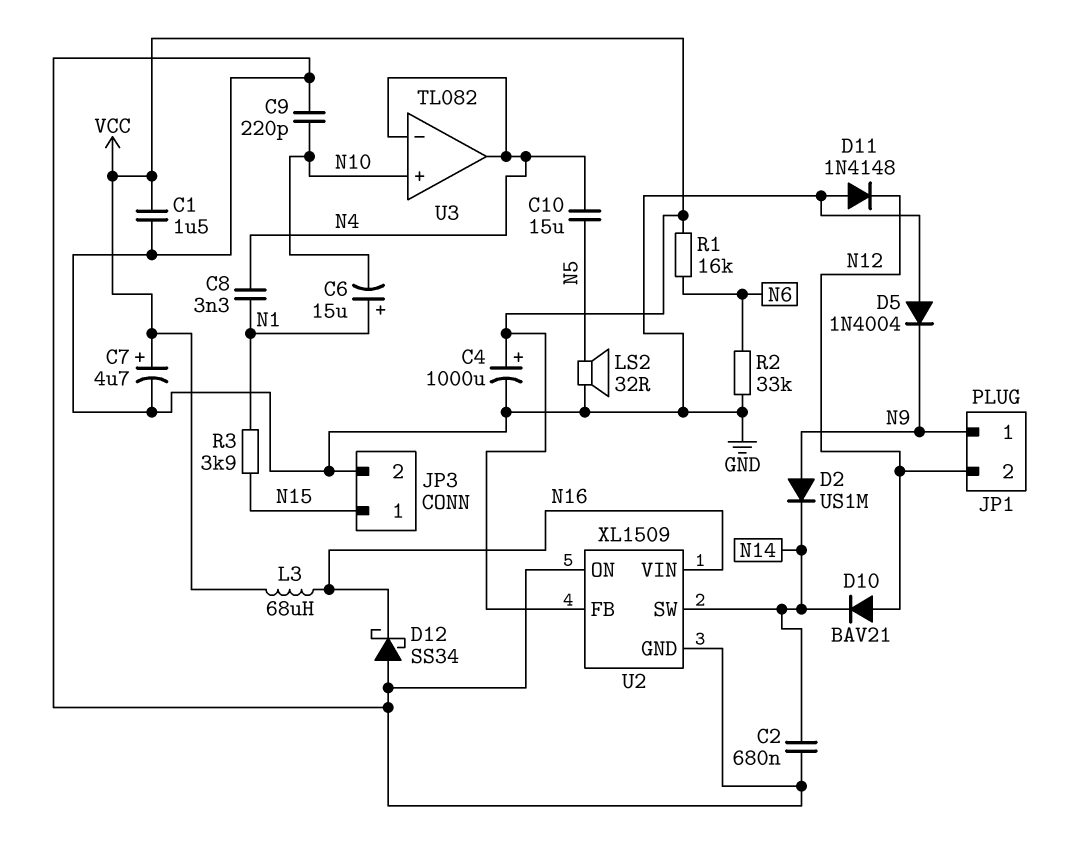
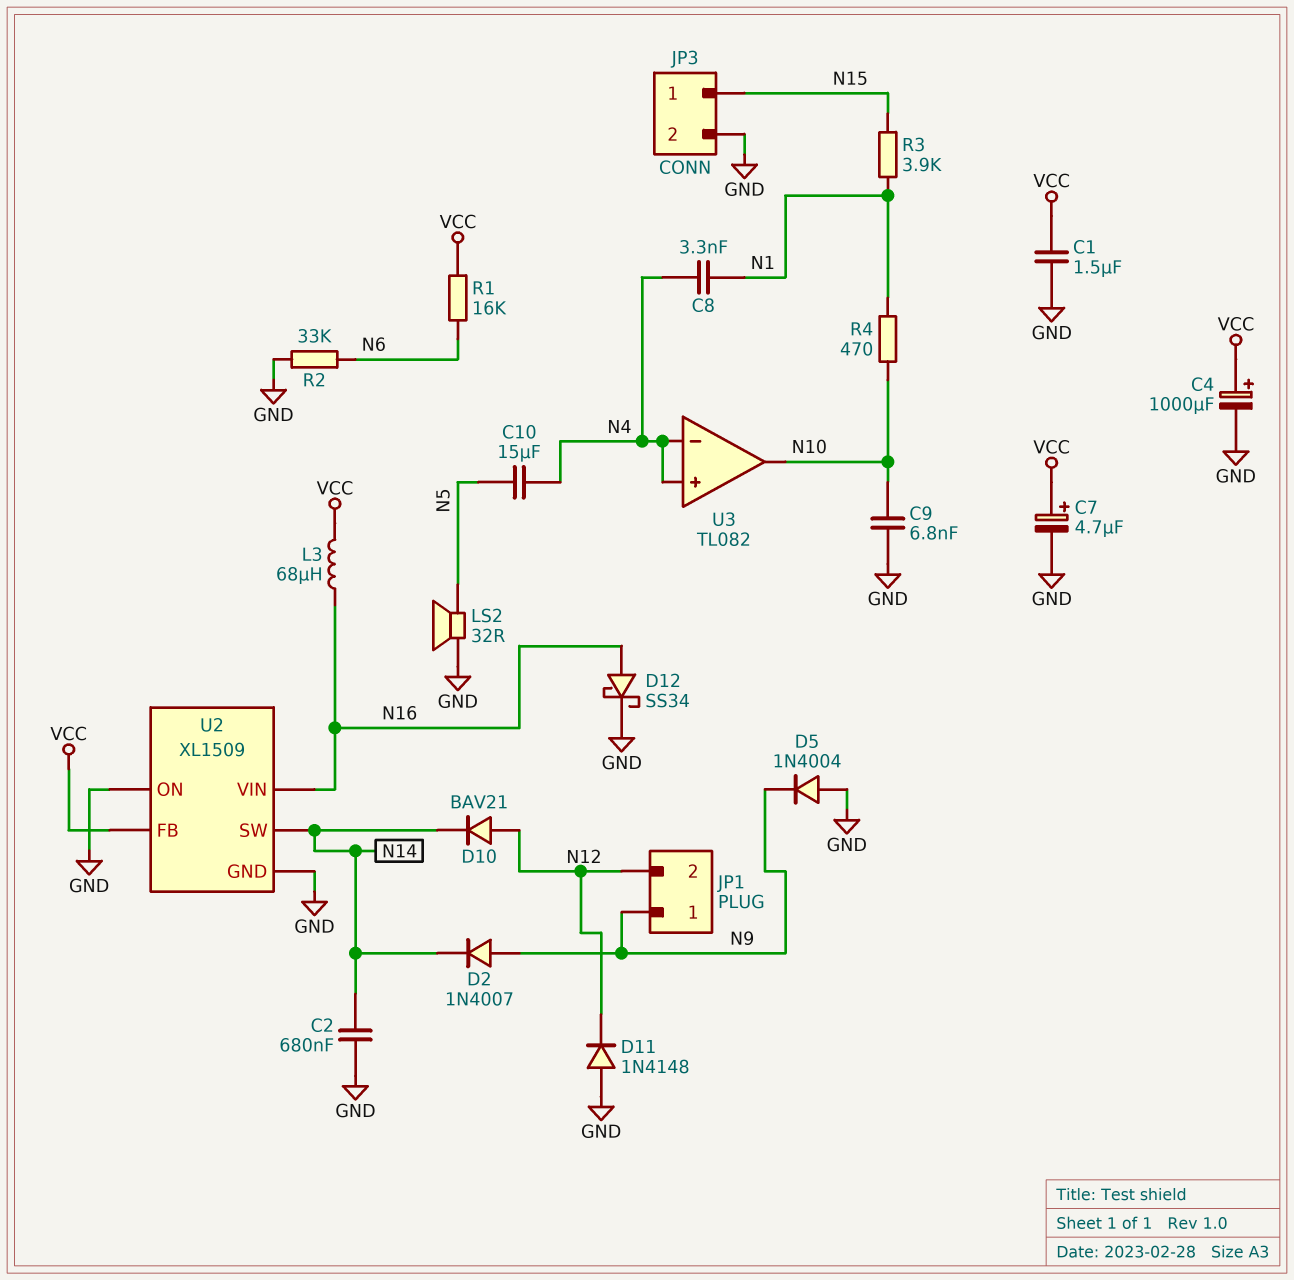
C6: 15uF (plus N1, minus N10) -> none
C9: 220pF (GND, N10) -> 6.8nF (GND, N10)
D2: diode US1M (A N9, K N14) -> diode 1N4007 (A N9, K N14)
D12: schottky SS34 (A GND, K N16) -> schottky SS34 (A N16, K GND)
R4: none -> 470 (N1, N10)
U3 pin in+: N10 -> N4
U3 pin out: N4 -> N10

